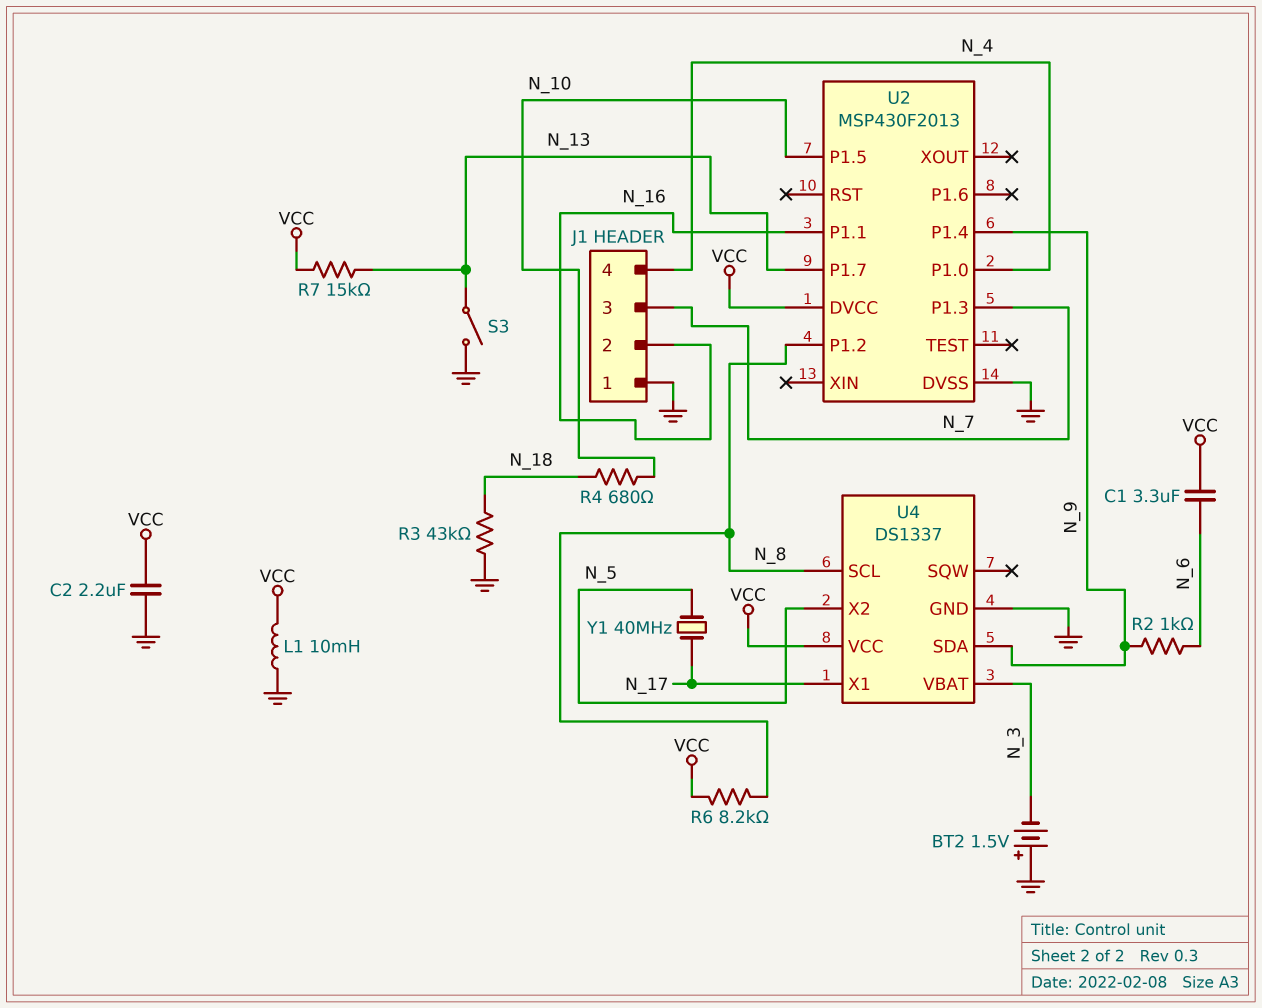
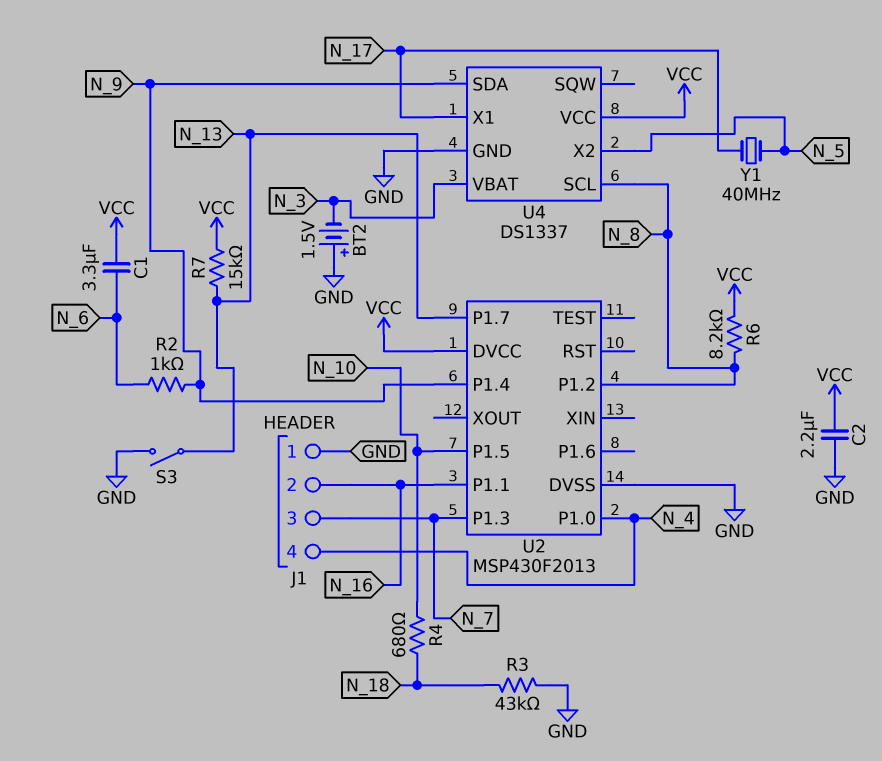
L1: 10mH (GND, VCC) -> none

